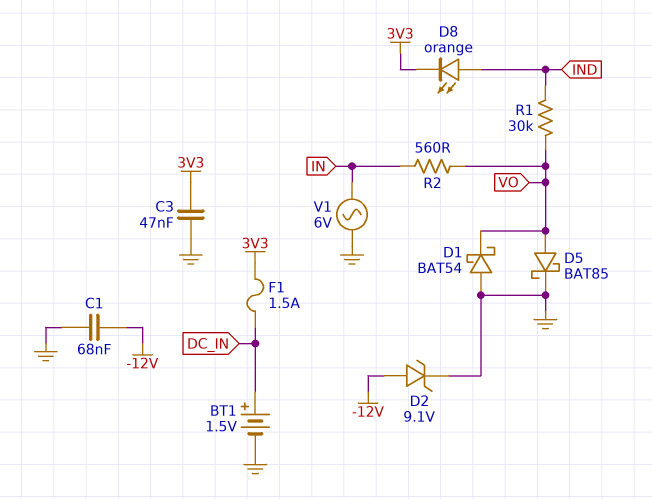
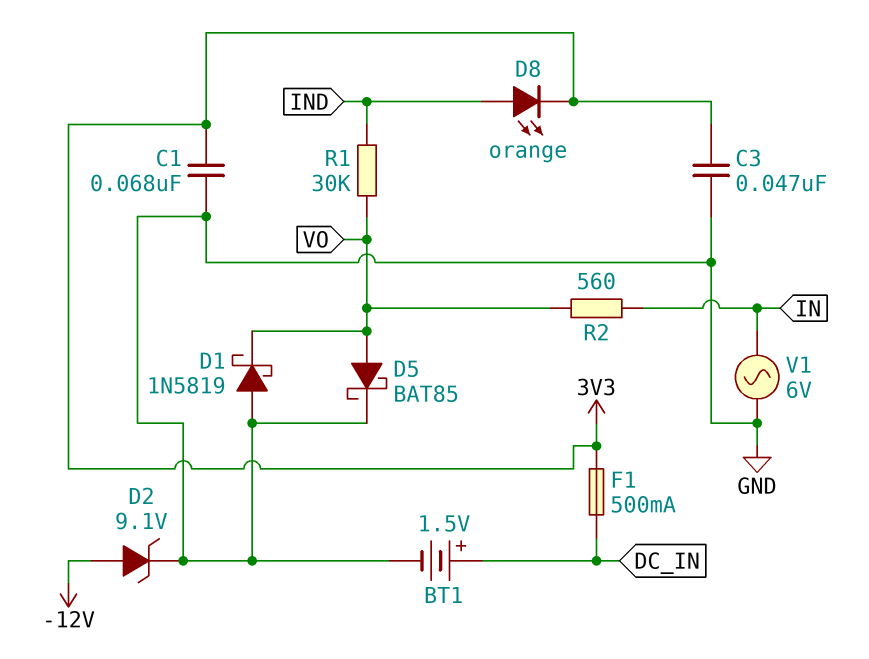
C1: 68nF (-12V, GND) -> 68nF (3V3, GND)
D1: schottky BAT54 (A GND, K VO) -> schottky 1N5819 (A GND, K VO)
F1: 1.5A (3V3, DC_IN) -> 500mA (3V3, DC_IN)

